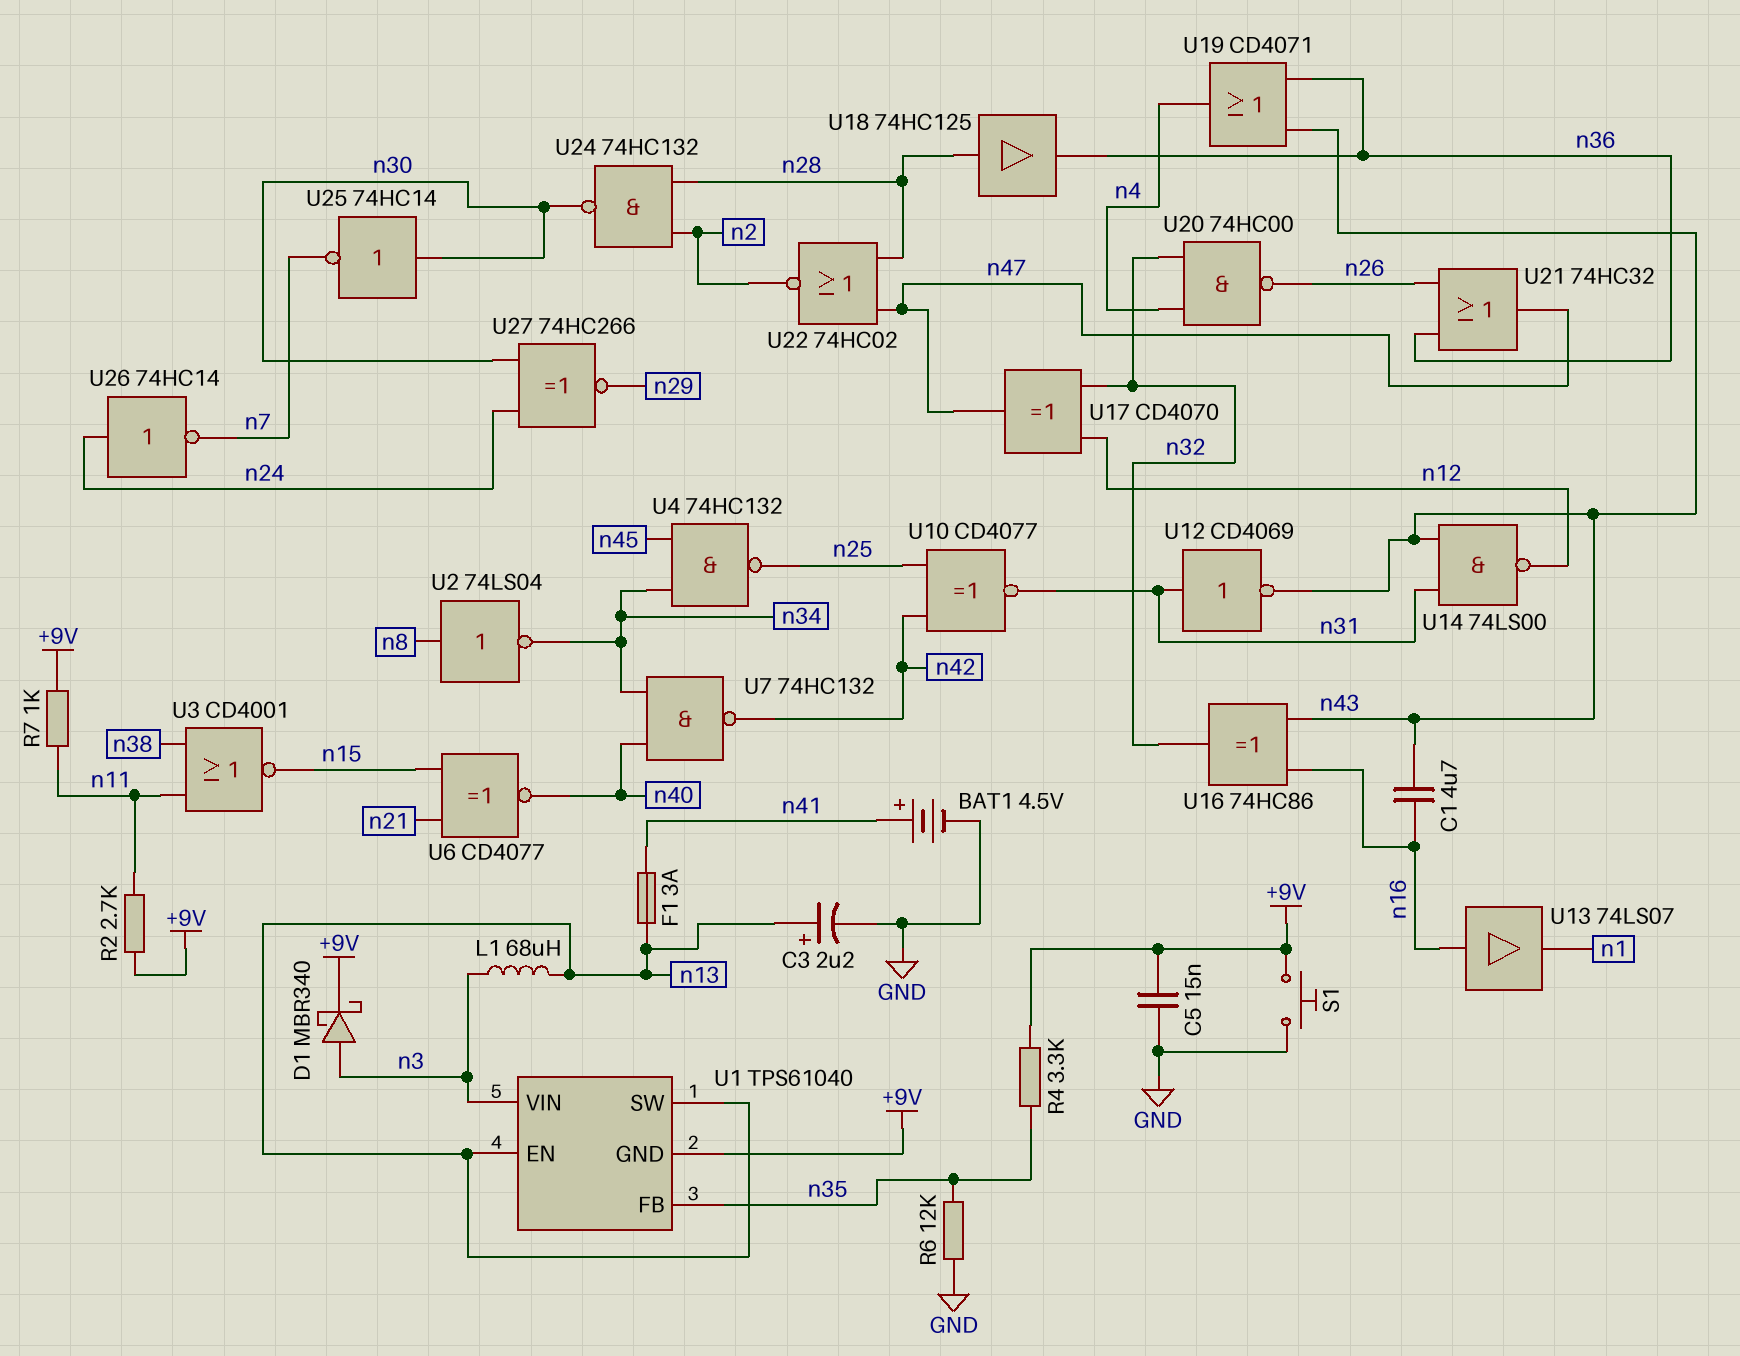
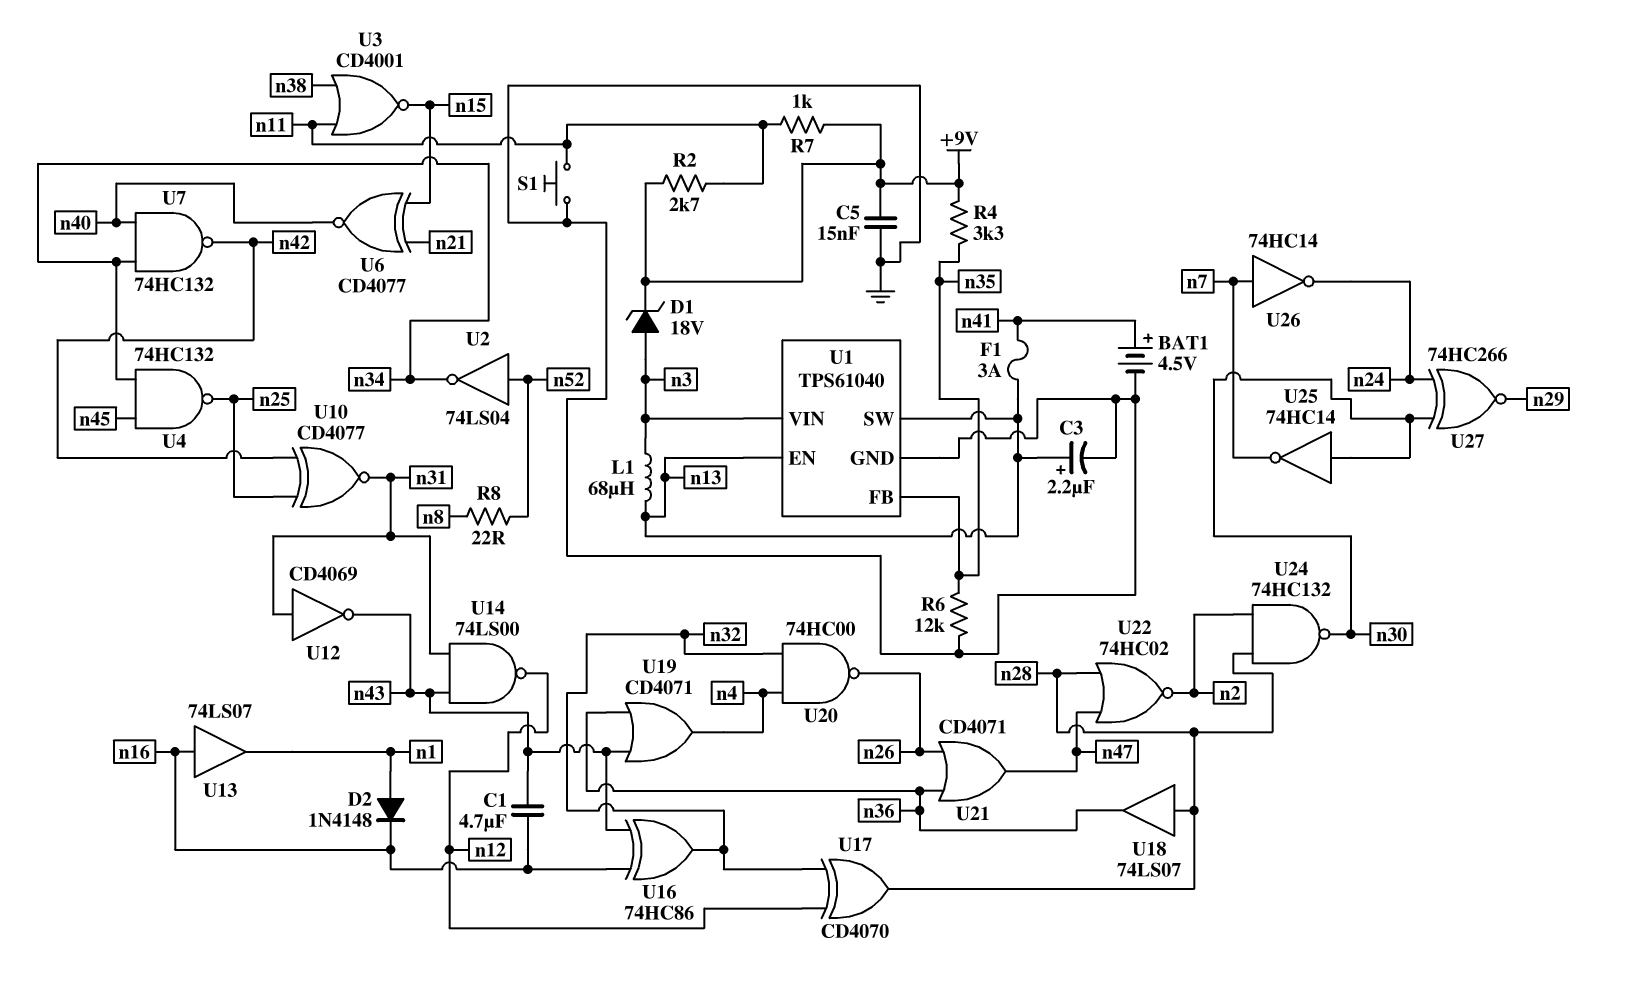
D1: schottky MBR340 (A n3, K +9V) -> zener 18V (A n3, K +9V)
D2: none -> diode 1N4148 (A n1, K n16)
R8: none -> 22 (n8, n52)
S1: button (+9V, GND) -> button (GND, n11)
U1 pin GND: +9V -> GND
U2: NOT 74LS04 (in n8, out n34) -> NOT 74LS04 (in n52, out n34)
U17: XOR CD4070 (in n12, in n32, out n47) -> XOR CD4070 (in n12, in n32, out n28)
U18: buffer 74HC125 (in n28, out n36) -> buffer 74LS07 (in n28, out n36)
U21: OR 74HC32 (in n26, in n36, out n47) -> OR CD4071 (in n26, in n36, out n47)
U26: NOT 74HC14 (in n24, out n7) -> NOT 74HC14 (in n7, out n24)

